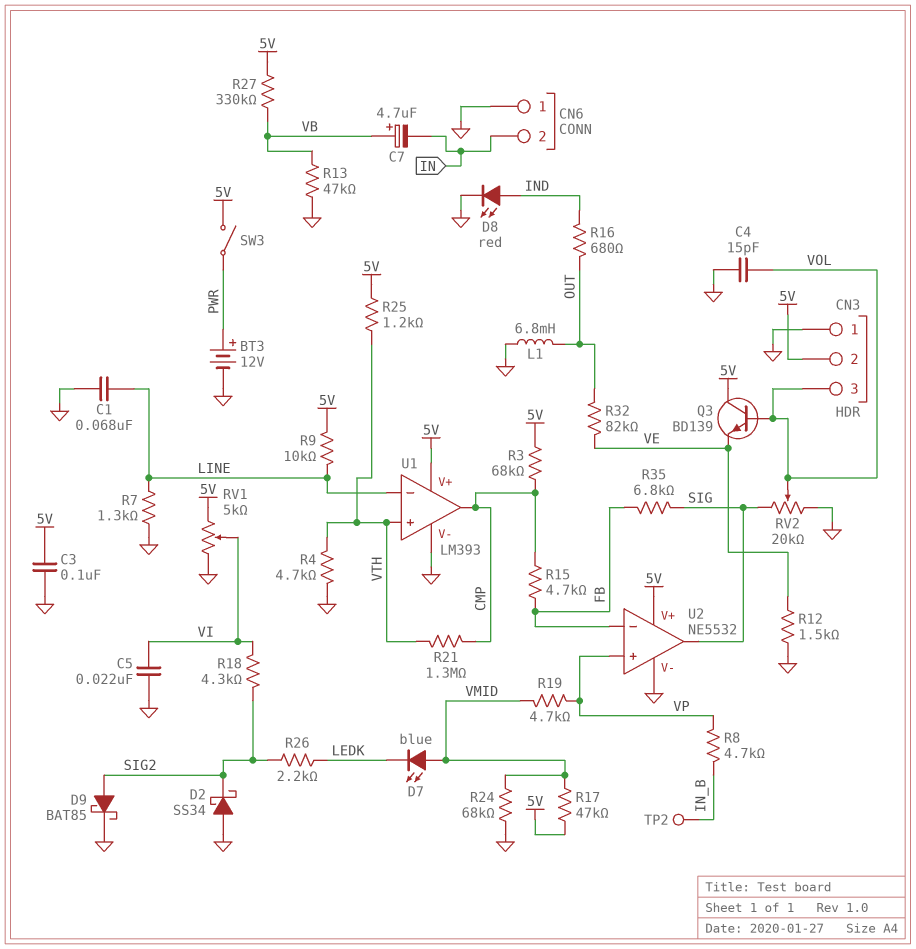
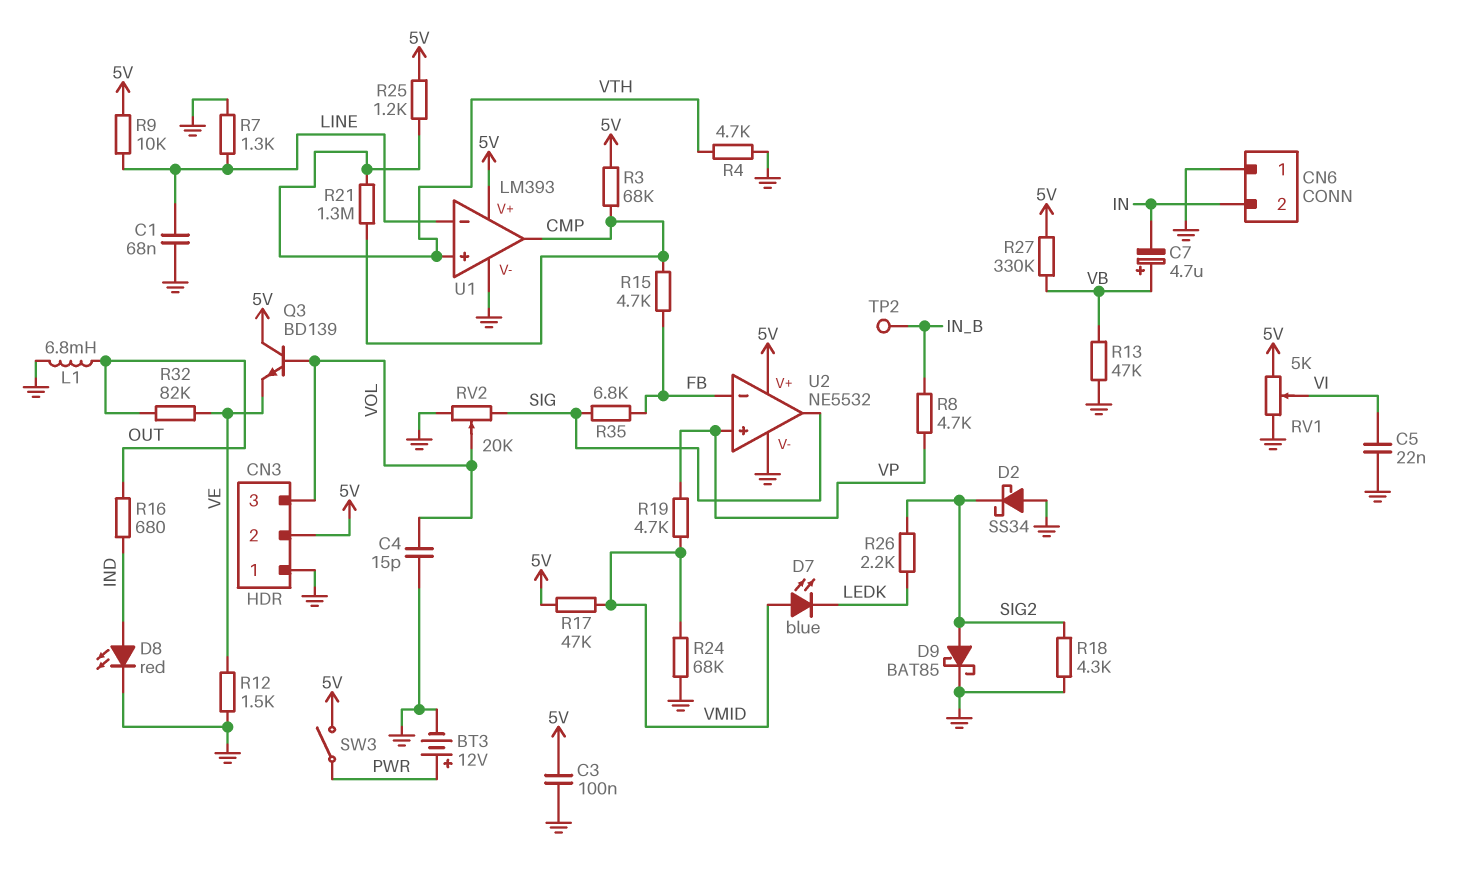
R18: 4.3k (SIG2, VI) -> 4.3k (GND, SIG2)

